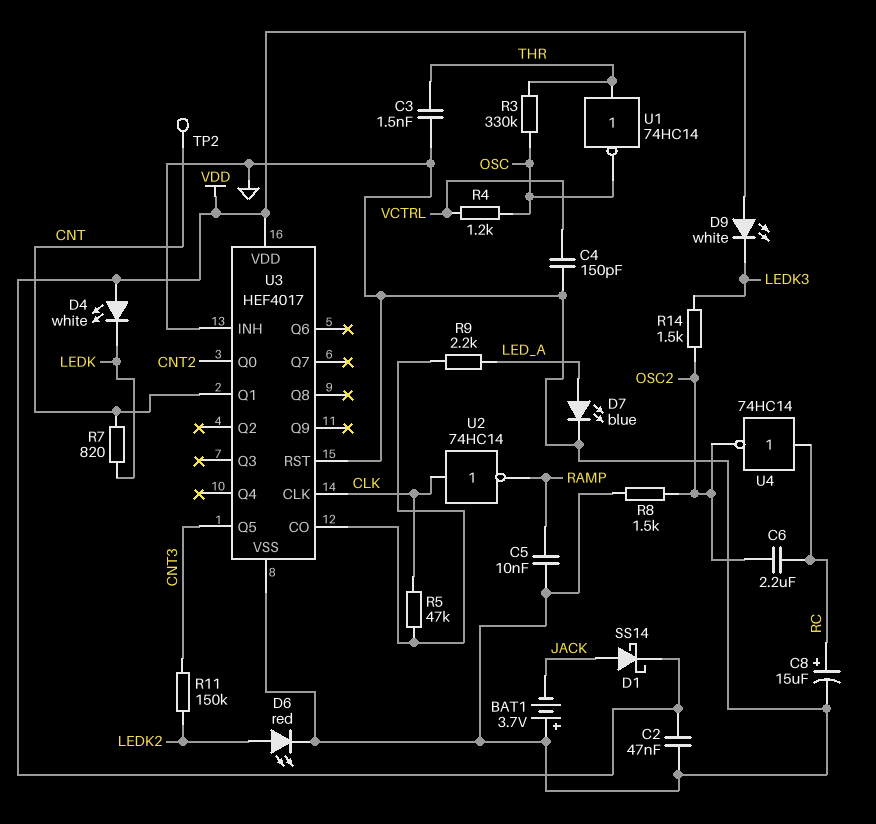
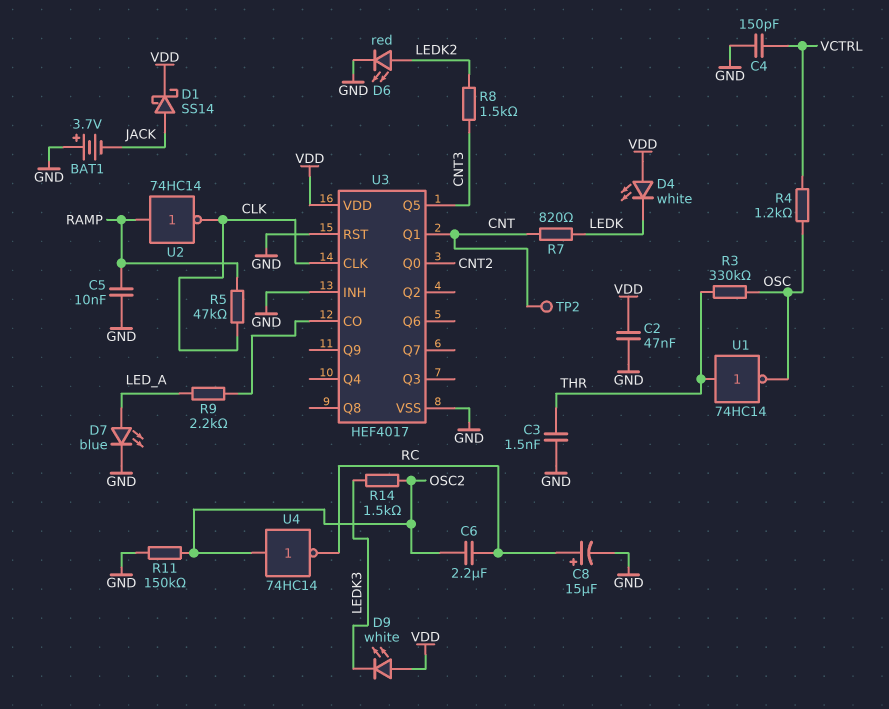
R5: 47k (CLK, U3/CO) -> 47k (CLK, RAMP)
R8: 1.5k (GND, OSC2) -> 1.5k (CNT3, LEDK2)
R11: 150k (CNT3, LEDK2) -> 150k (GND, OSC2)
U2: NOT 74HC14 (in CLK, out RAMP) -> NOT 74HC14 (in RAMP, out CLK)
U4: NOT 74HC14 (in RC, out OSC2) -> NOT 74HC14 (in OSC2, out RC)

